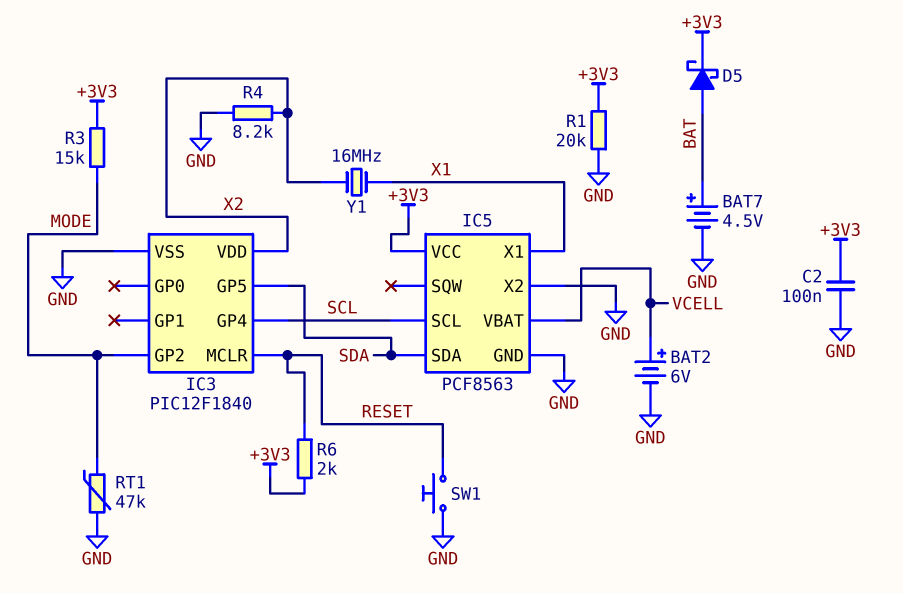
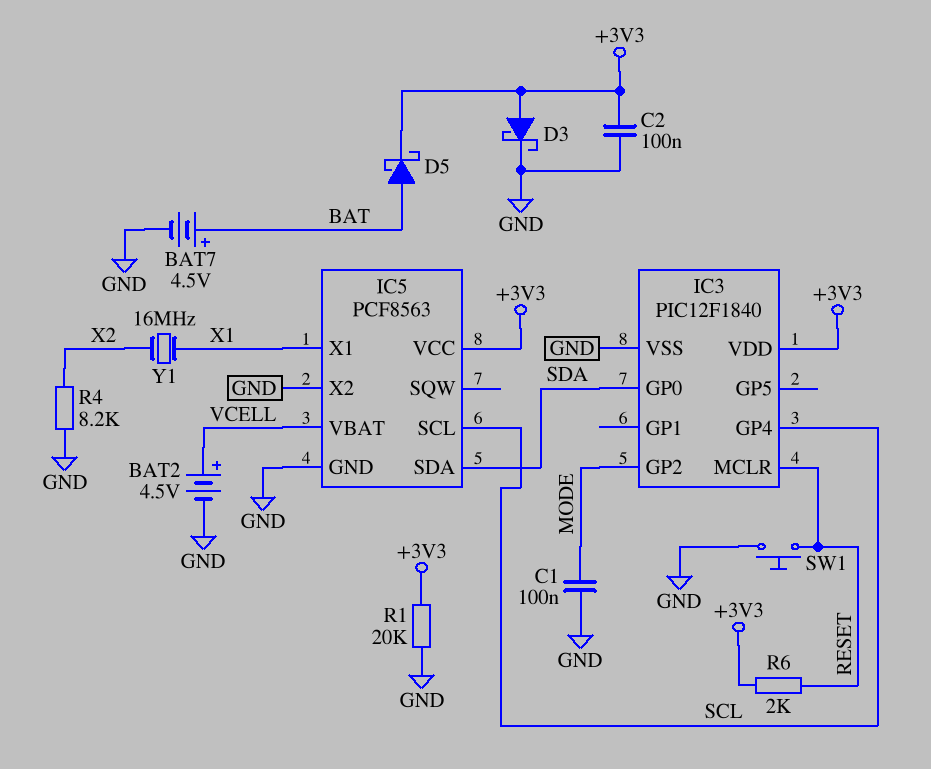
BAT2: 6V (plus VCELL, minus GND) -> 4.5V (plus VCELL, minus GND)
C1: none -> 100nF (GND, MODE)
D3: none -> schottky (A +3V3, K GND)
IC3 pin GP0: none -> SDA
IC3 pin GP5: SDA -> none
IC3 pin VDD: X2 -> +3V3
R3: 15k (+3V3, MODE) -> none
RT1: 47k (GND, MODE) -> none

